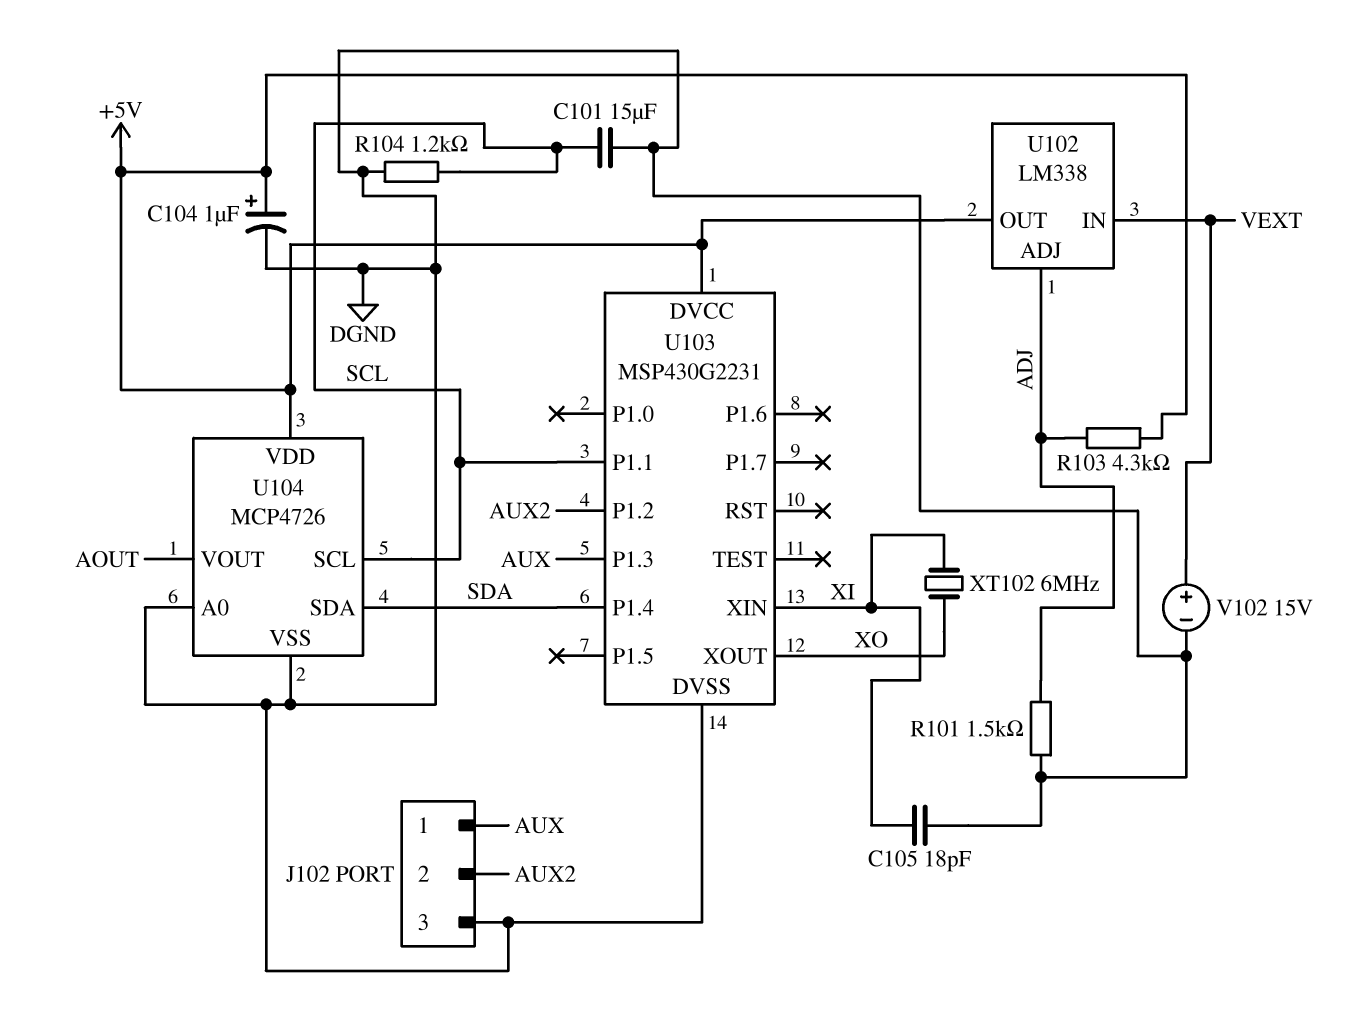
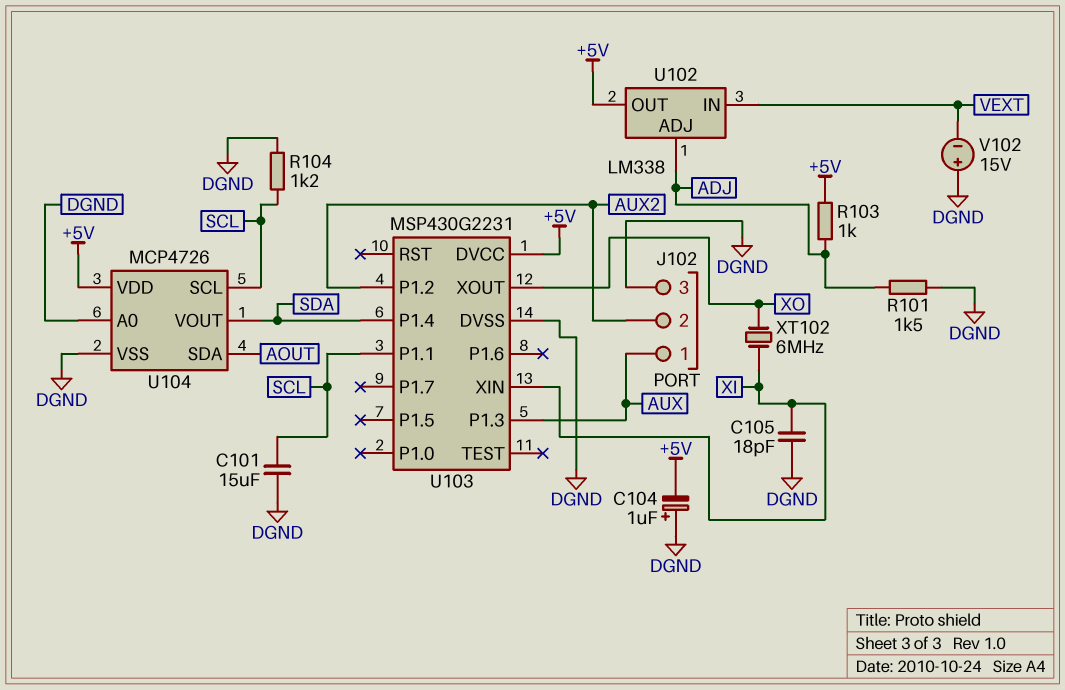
C104: 1uF (plus +5V, minus DGND) -> 1uF (plus DGND, minus +5V)
R103: 4.3k (+5V, ADJ) -> 1k (+5V, ADJ)
U104 pin SDA: SDA -> AOUT
U104 pin VOUT: AOUT -> SDA
V102: 15V (plus VEXT, minus DGND) -> 15V (plus DGND, minus VEXT)

